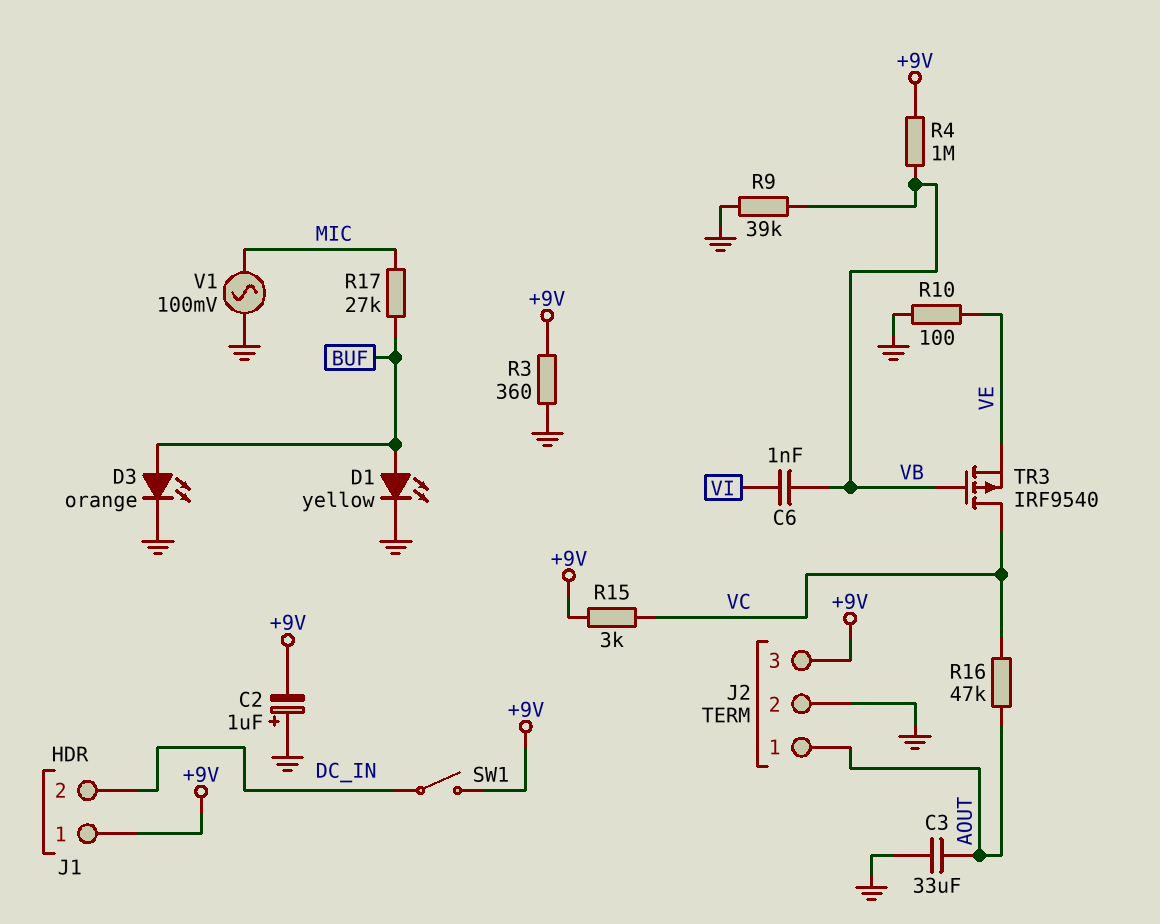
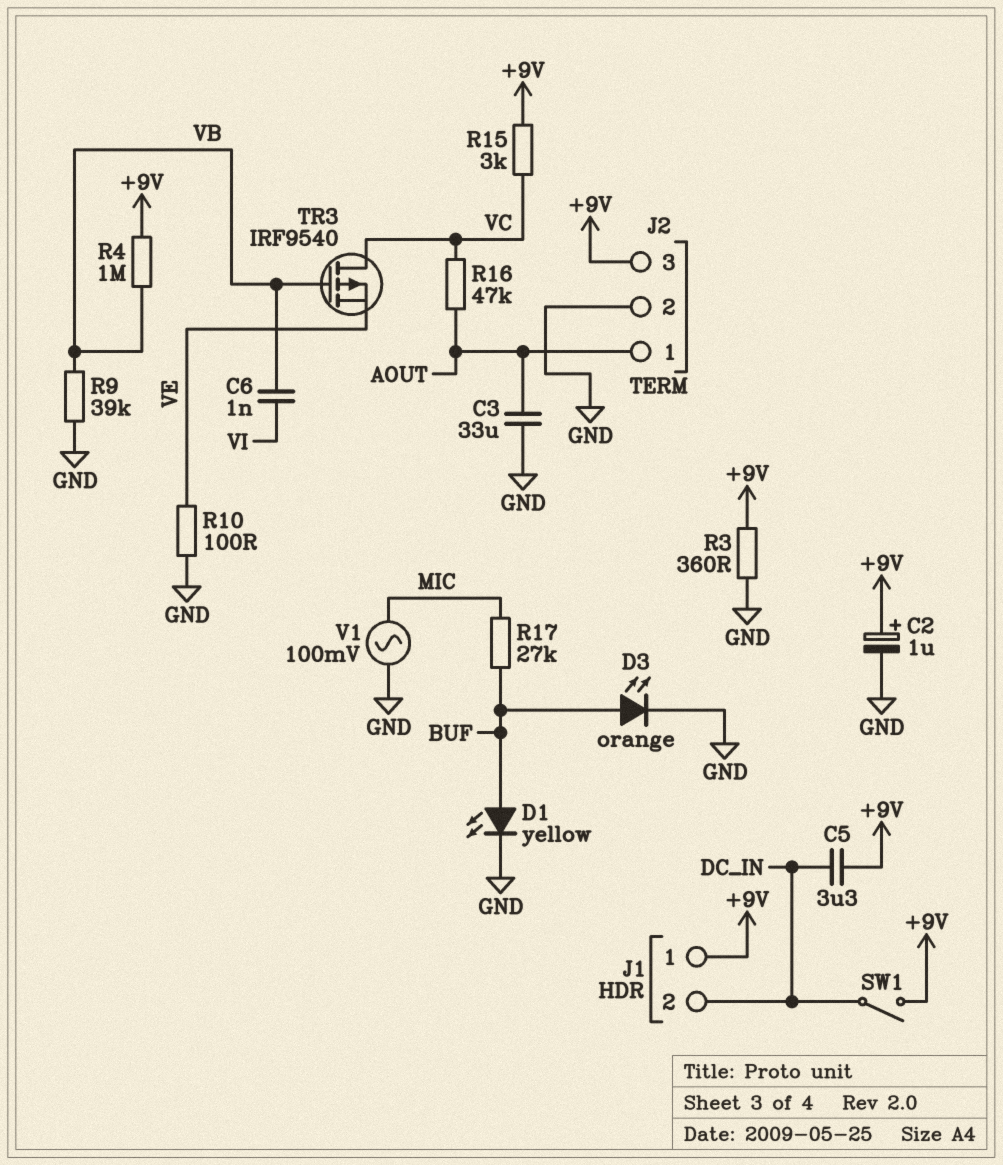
C2: 1uF (plus GND, minus +9V) -> 1uF (plus +9V, minus GND)
C5: none -> 3.3uF (+9V, DC_IN)

